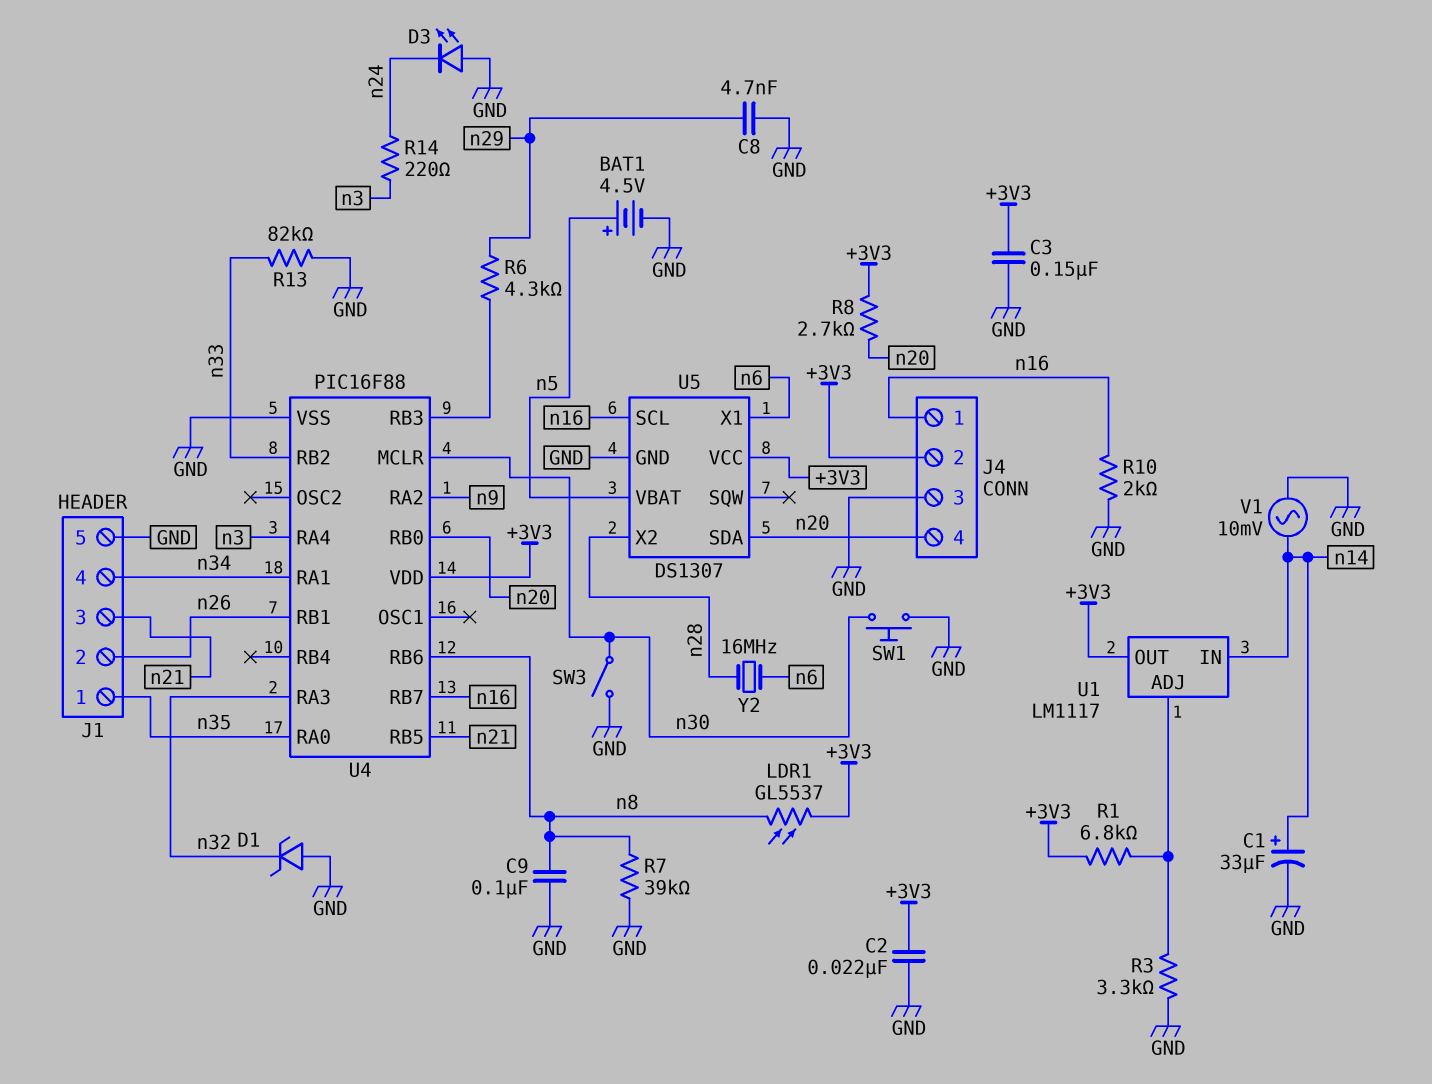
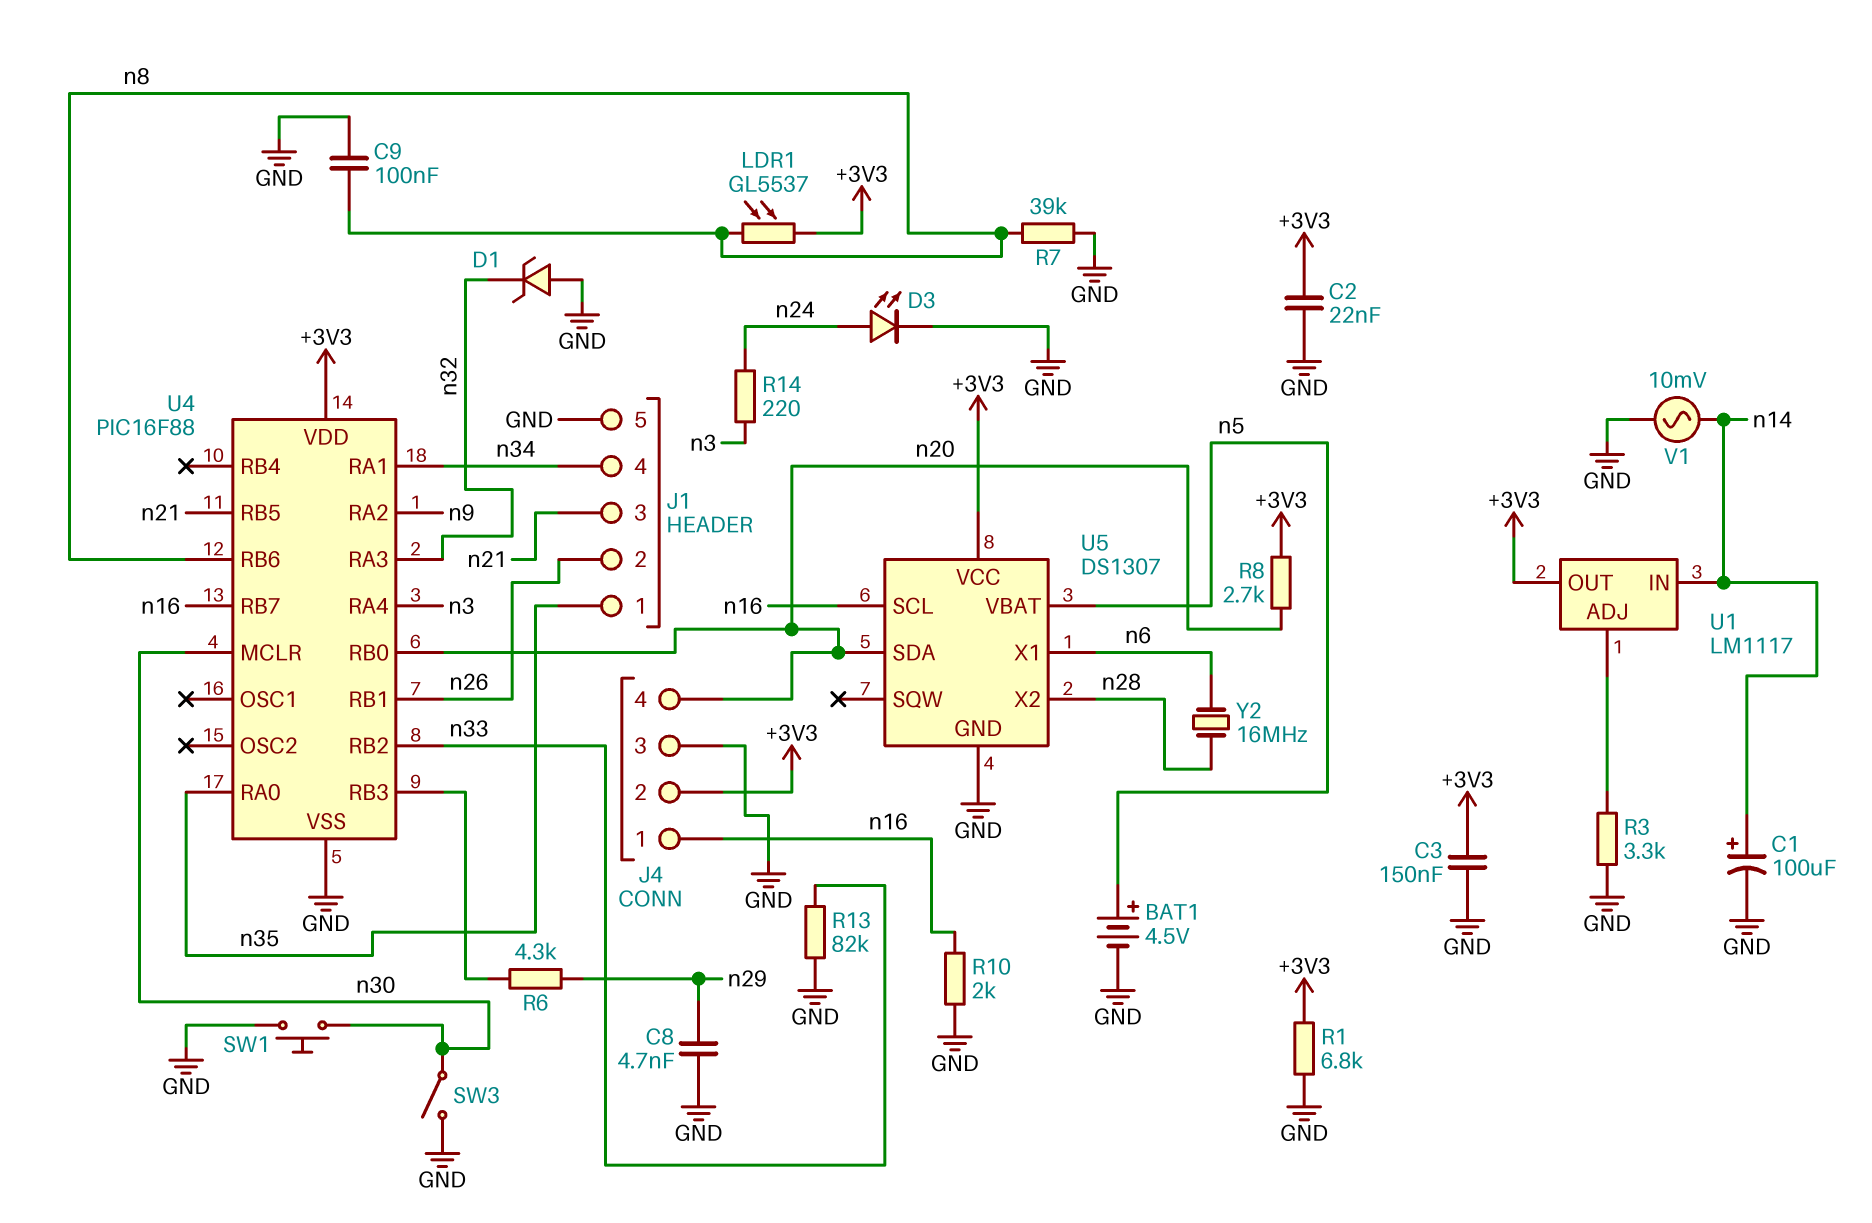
C1: 33uF (plus n14, minus GND) -> 100uF (plus n14, minus GND)
D3: LED (A GND, K n24) -> LED (A n24, K GND)
R1: 6.8k (+3V3, U1/ADJ) -> 6.8k (+3V3, GND)

